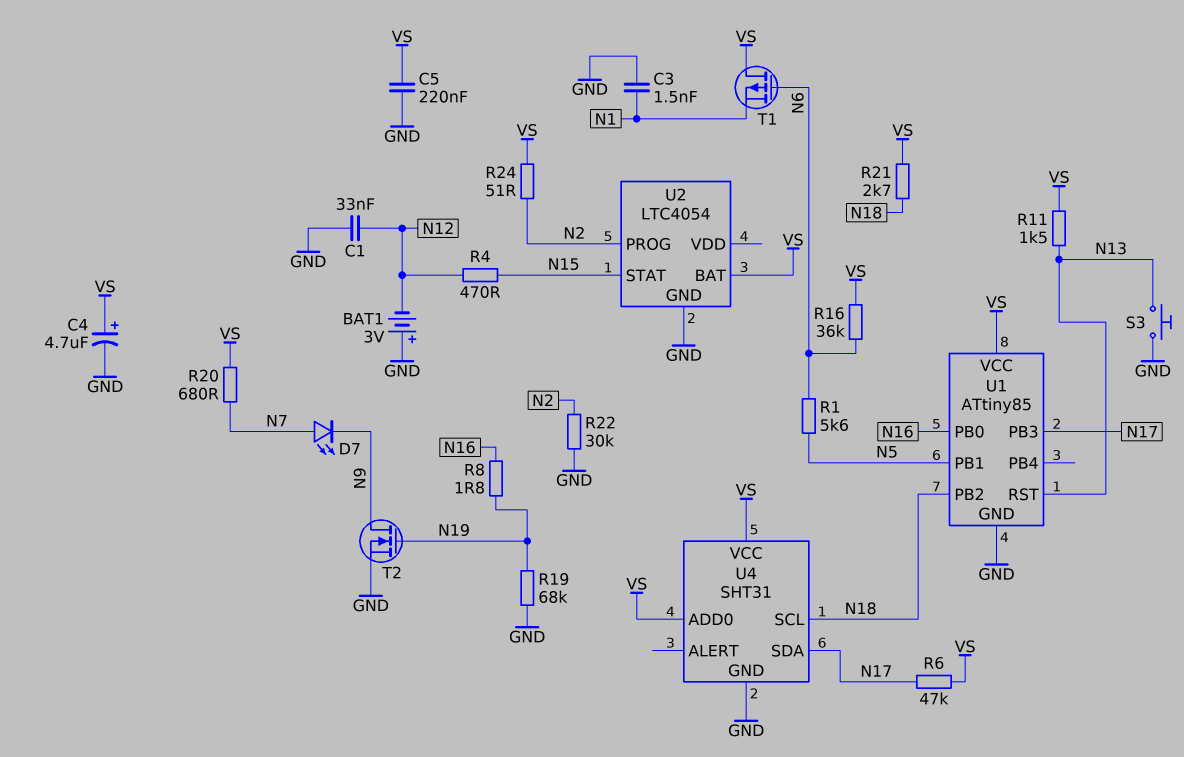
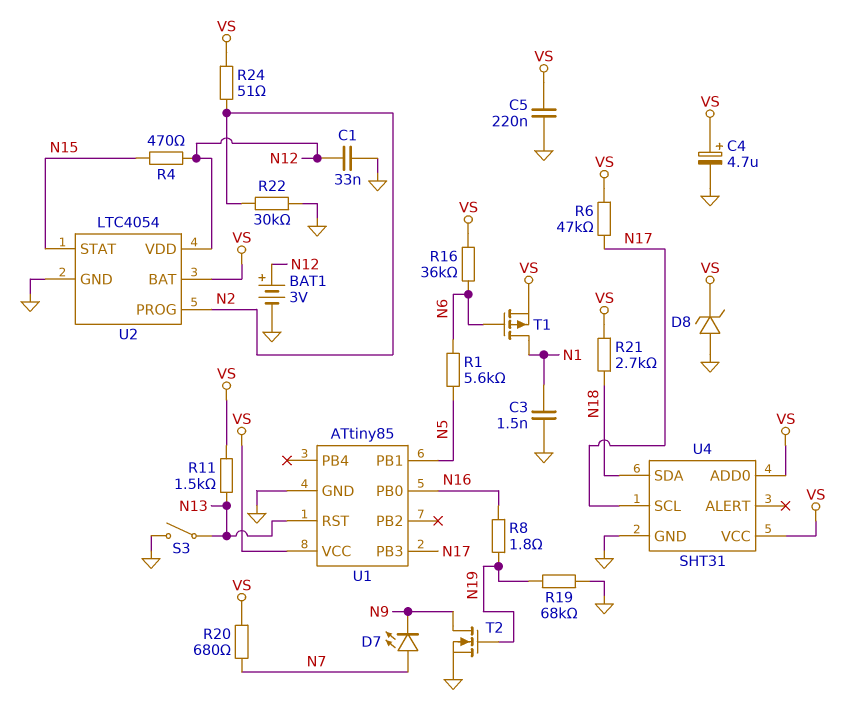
BAT1: 3V (plus GND, minus N12) -> 3V (plus N12, minus GND)
D8: none -> zener (A GND, K VS)
S3: button (GND, N13) -> switch (GND, N13)
T1: PMOS (G N6, D VS, S N1) -> PMOS (G N6, D N1, S VS)
U1 pin PB2: N18 -> none
U2 pin VDD: none -> N12
U4 pin SCL: N18 -> N17
U4 pin SDA: N17 -> N18

